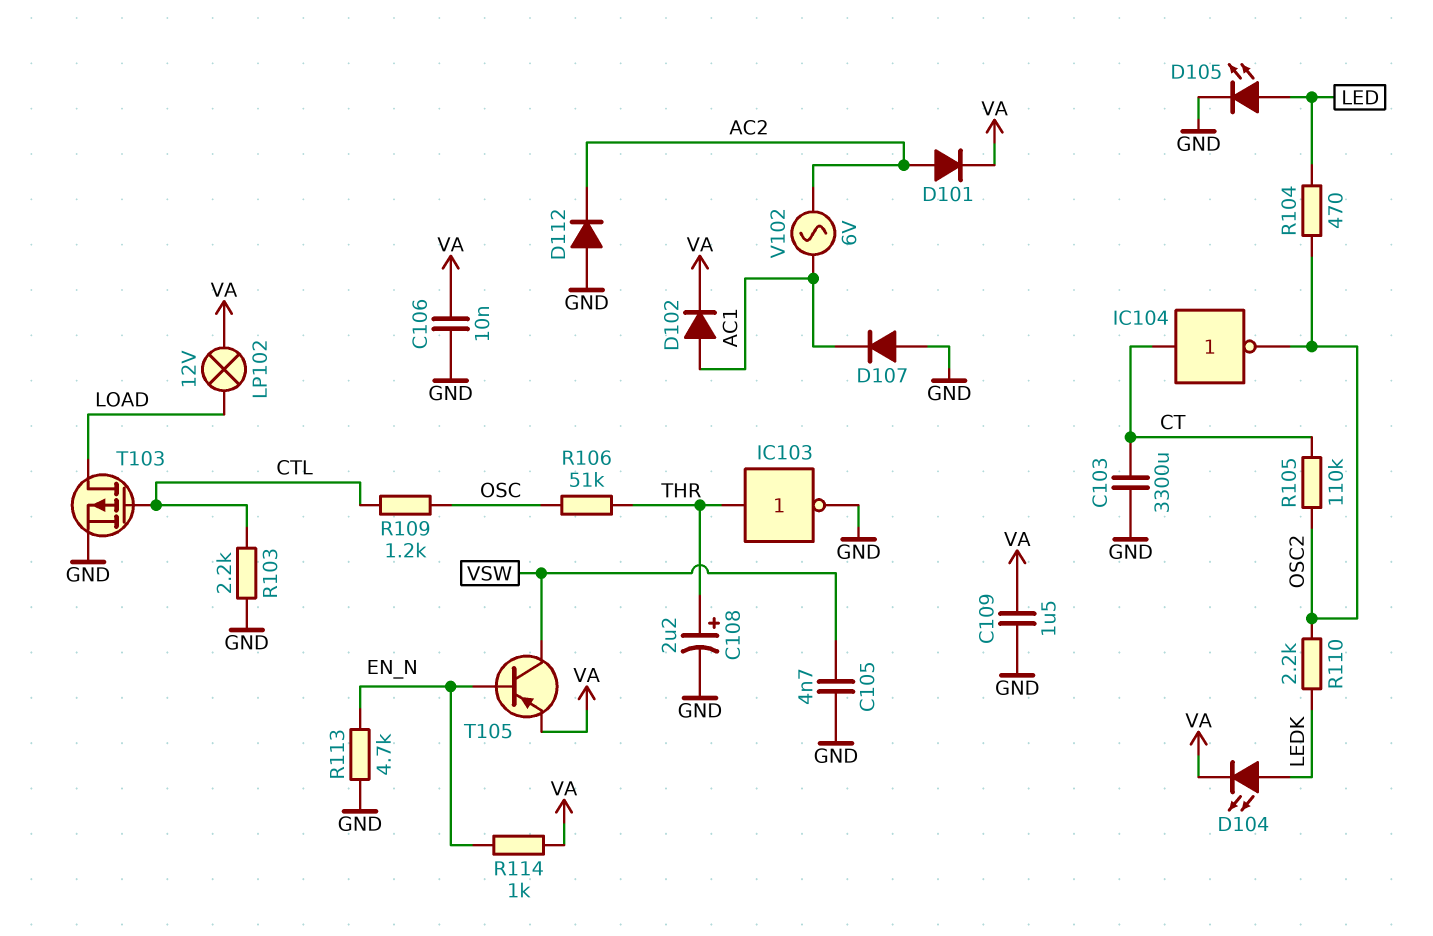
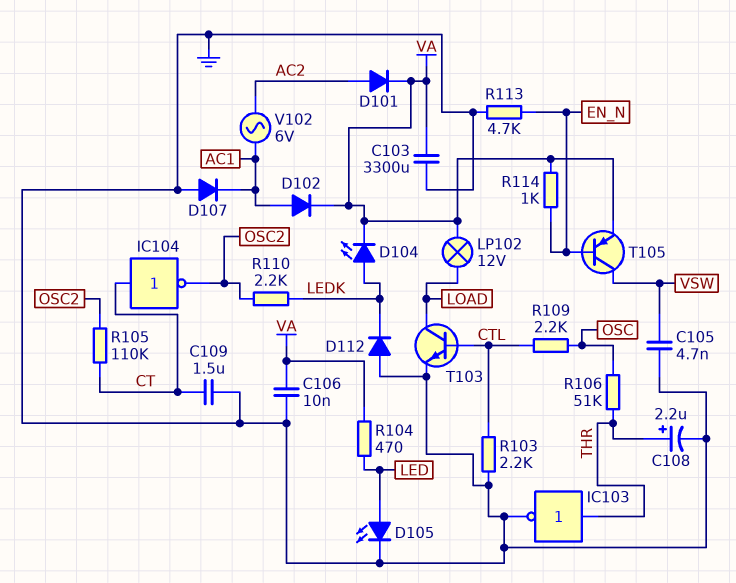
C103: 3300uF (CT, GND) -> 3300uF (GND, VA)
C109: 1.5uF (GND, VA) -> 1.5uF (CT, GND)
D112: diode (A GND, K AC2) -> diode (A GND, K LEDK)
R104: 470 (LED, OSC2) -> 470 (LED, VA)
R109: 1.2k (CTL, OSC) -> 2.2k (CTL, OSC)
T103: PMOS (G CTL, D LOAD, S GND) -> NPN (B CTL, C LOAD, E GND)

